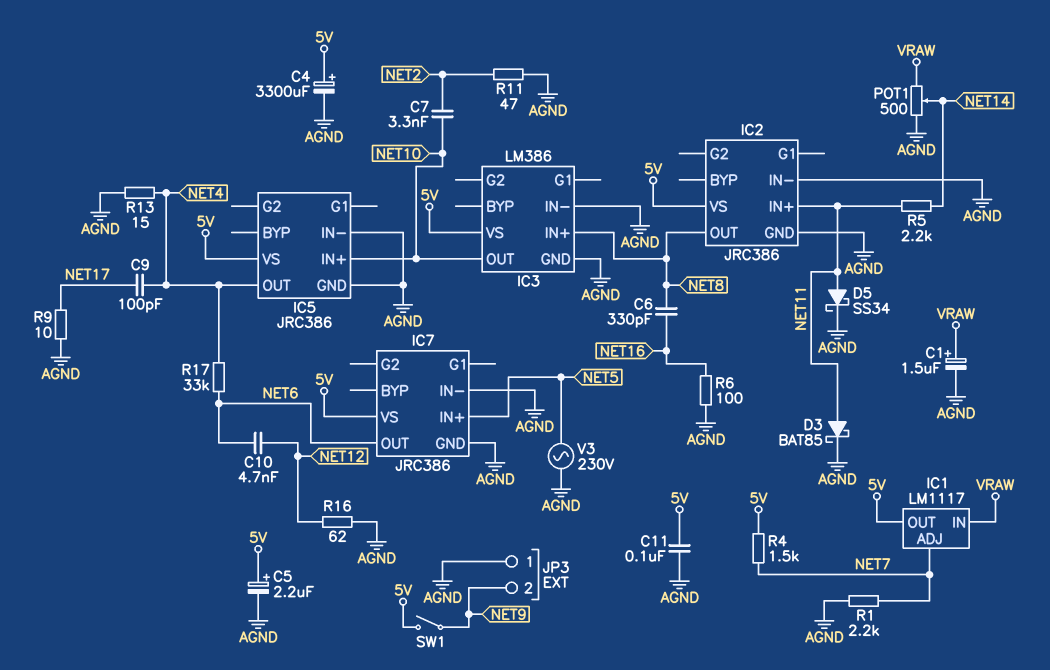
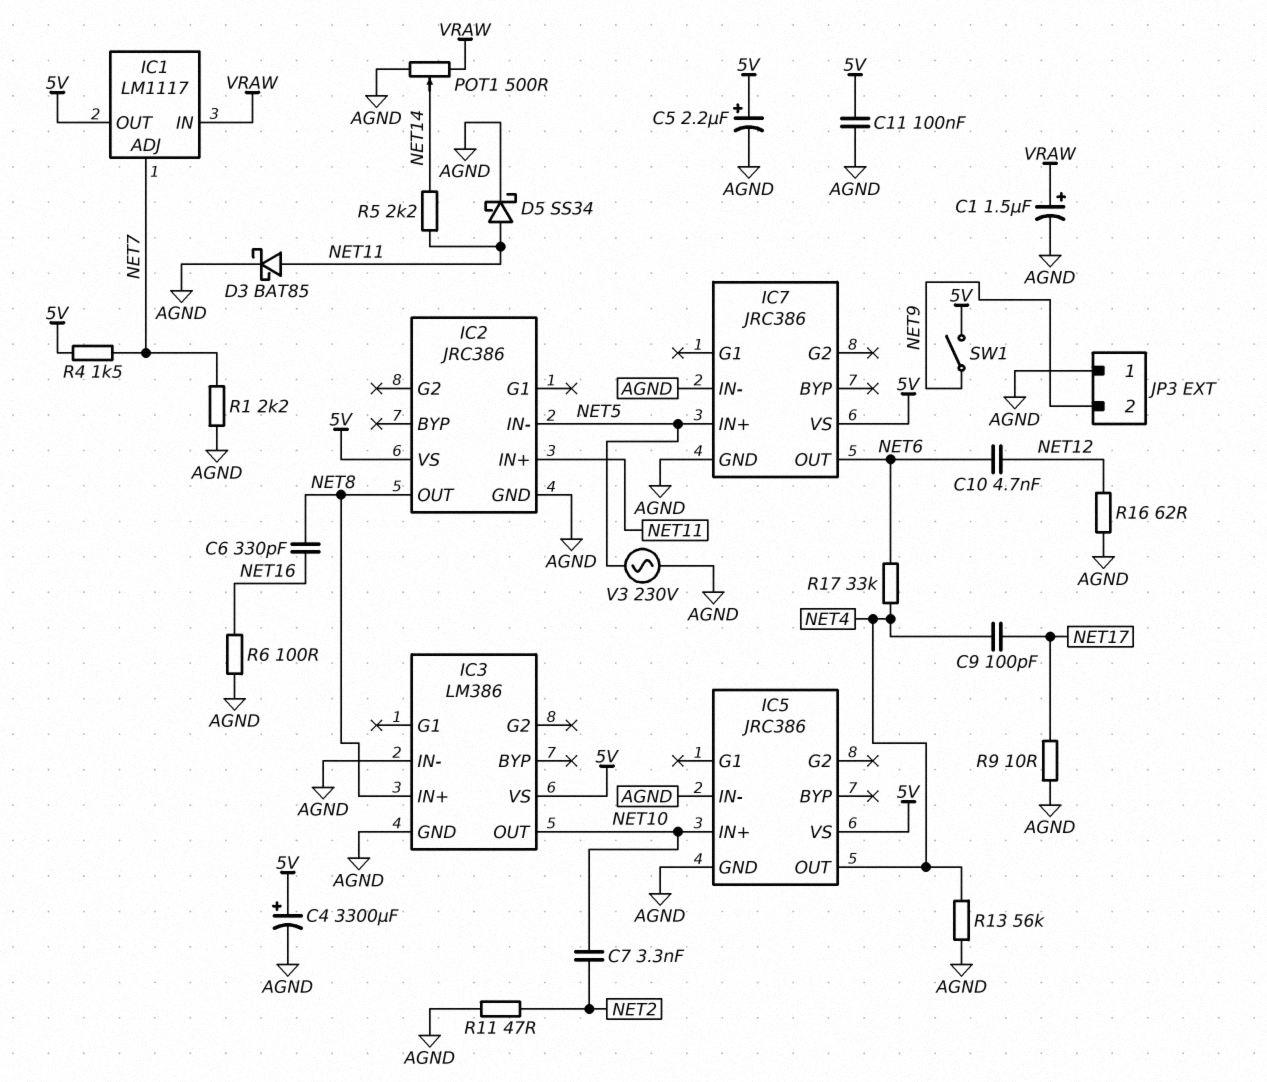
IC2 pin IN-: AGND -> NET5
R13: 15 (AGND, NET4) -> 56k (AGND, NET4)

